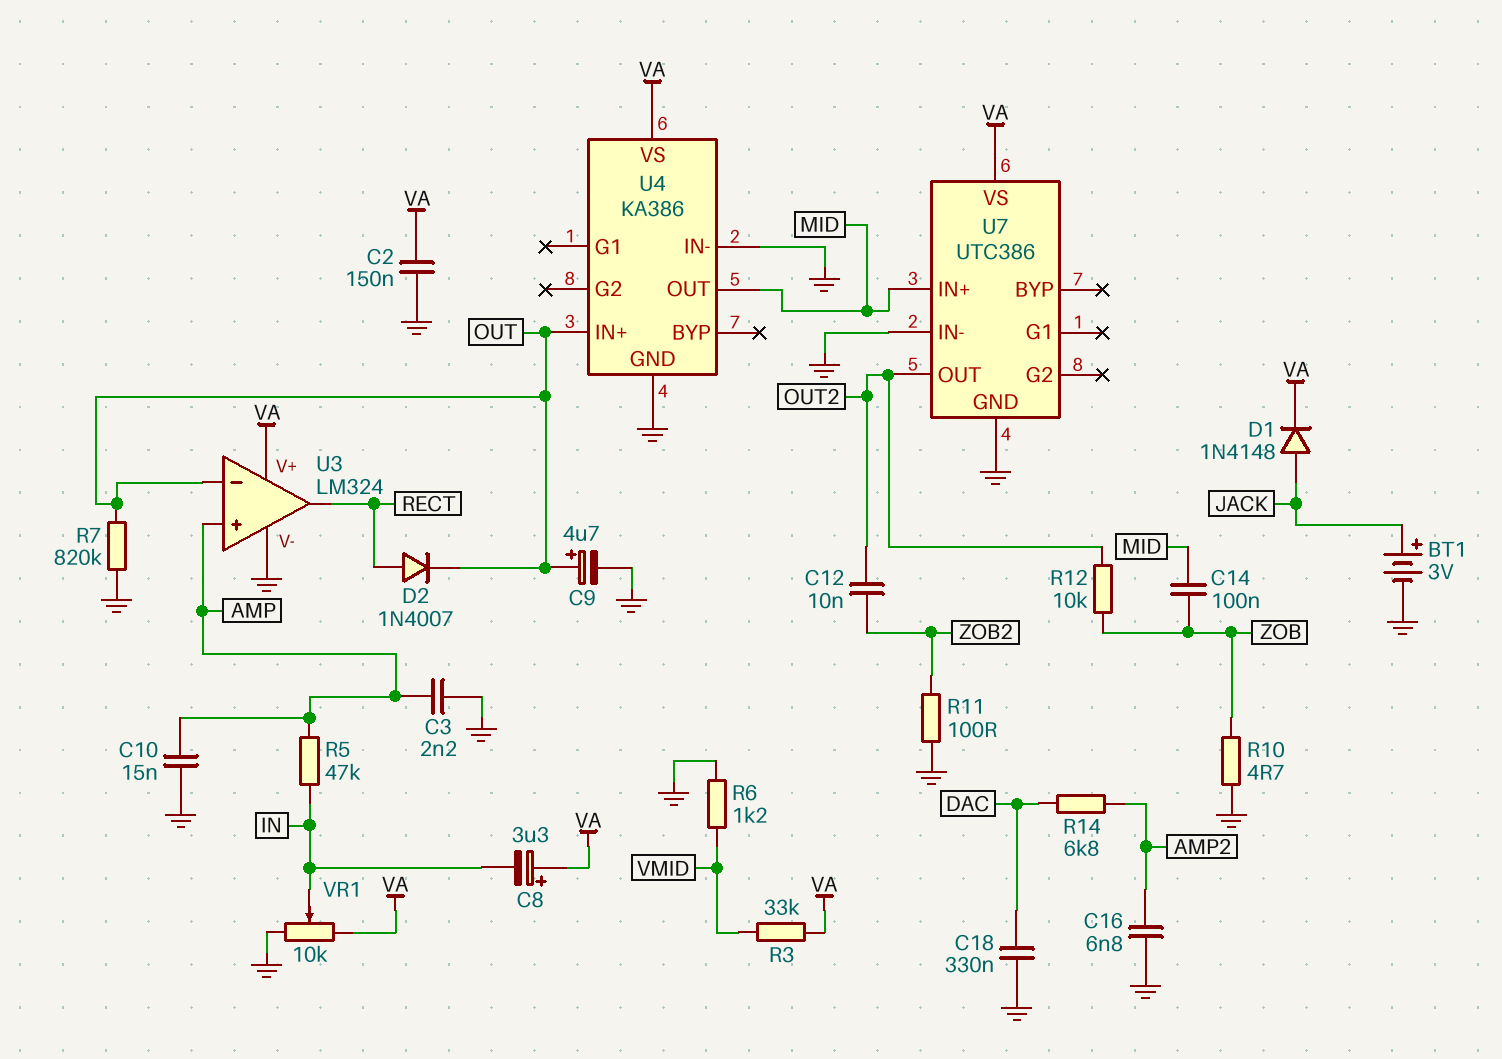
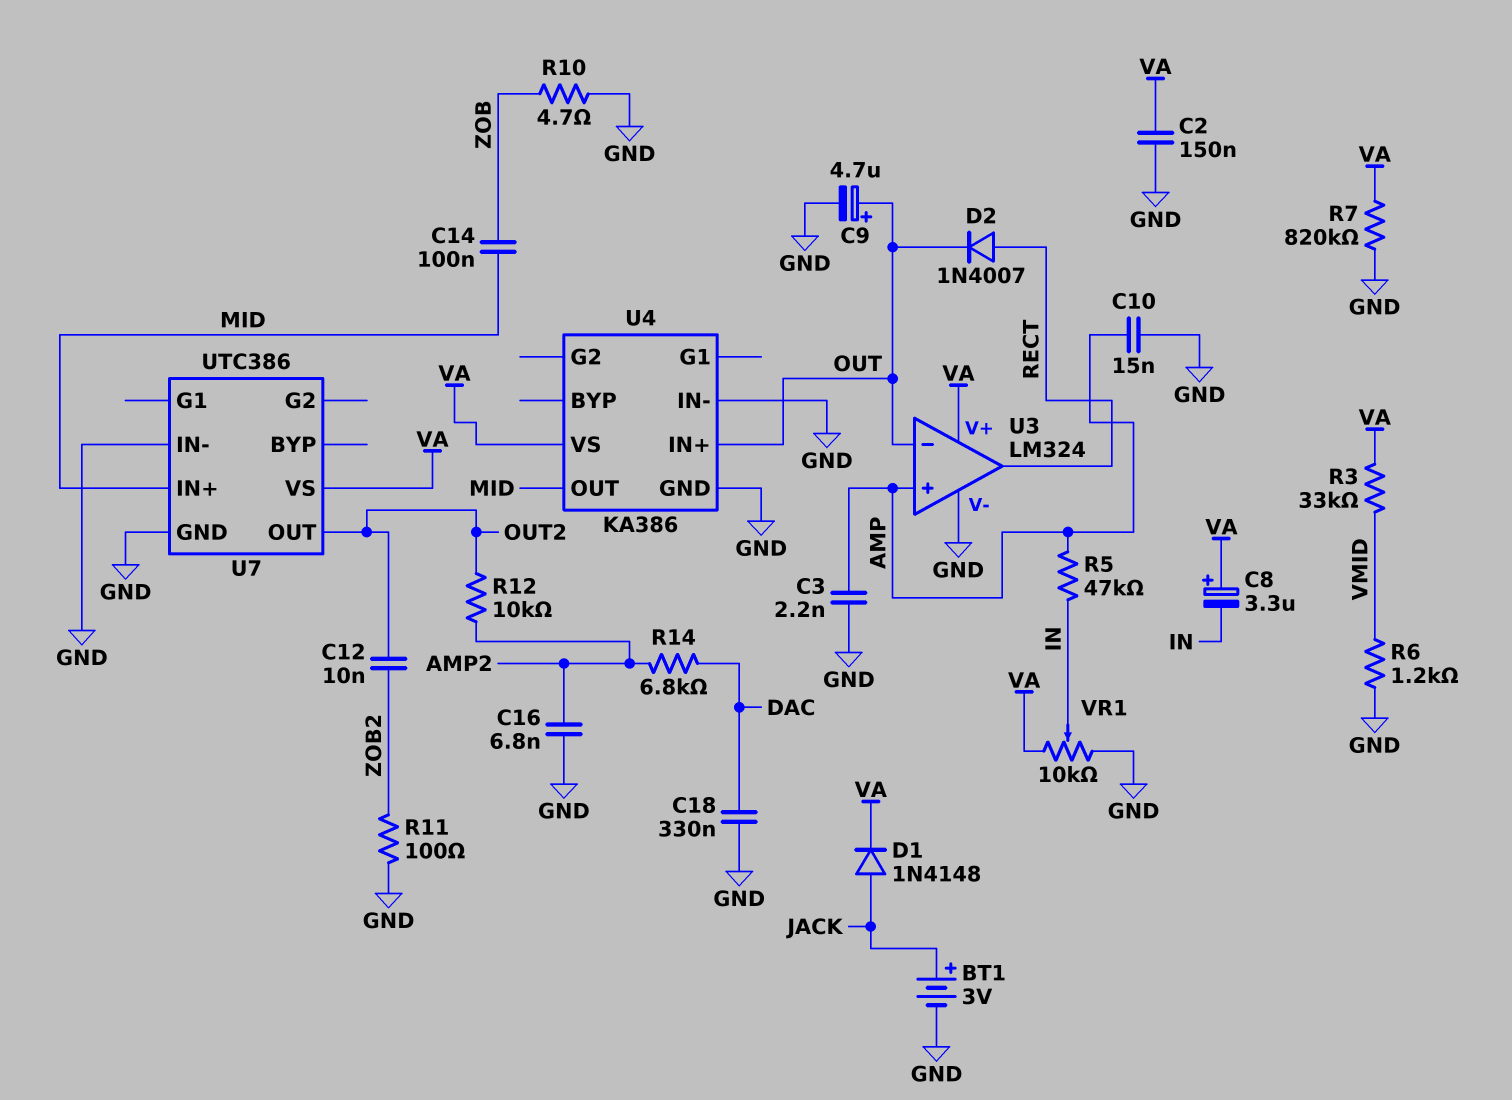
R7: 820k (GND, OUT) -> 820k (GND, VA)
R12: 10k (OUT2, ZOB) -> 10k (AMP2, OUT2)

